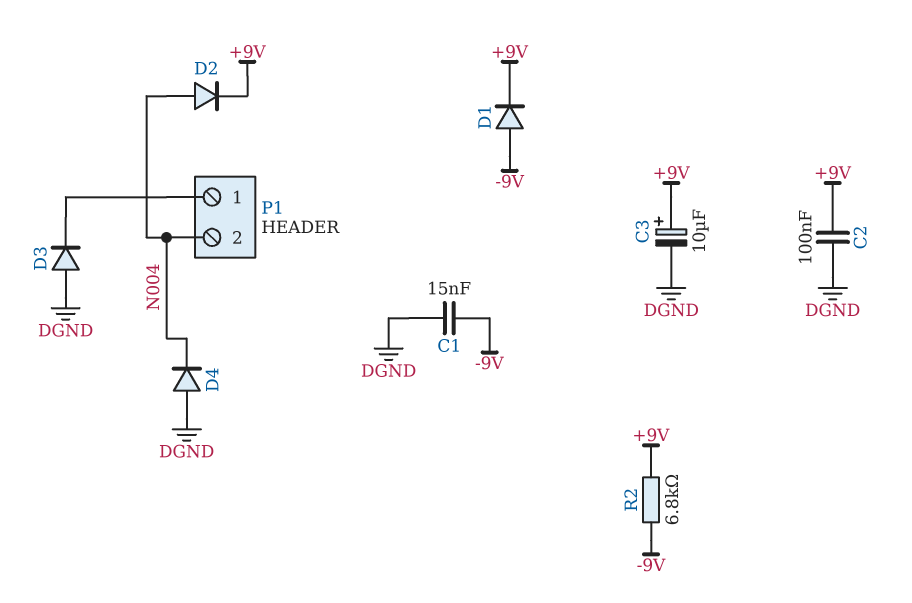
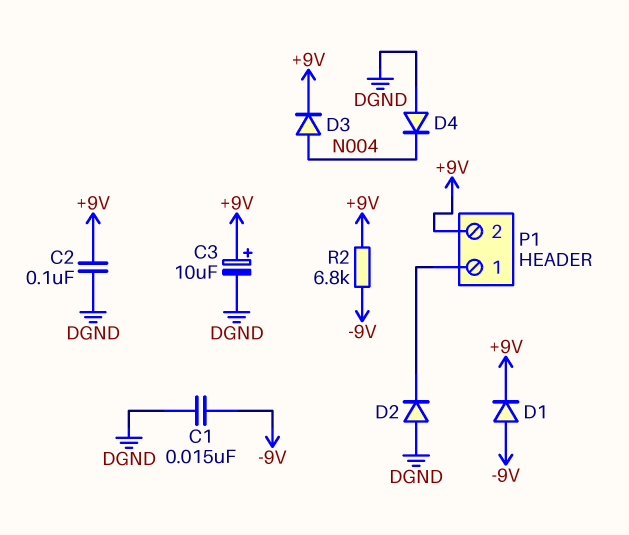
D2: diode (A N004, K +9V) -> diode (A DGND, K P1/1)
D3: diode (A DGND, K P1/1) -> diode (A N004, K +9V)
P1 pin 2: N004 -> +9V

